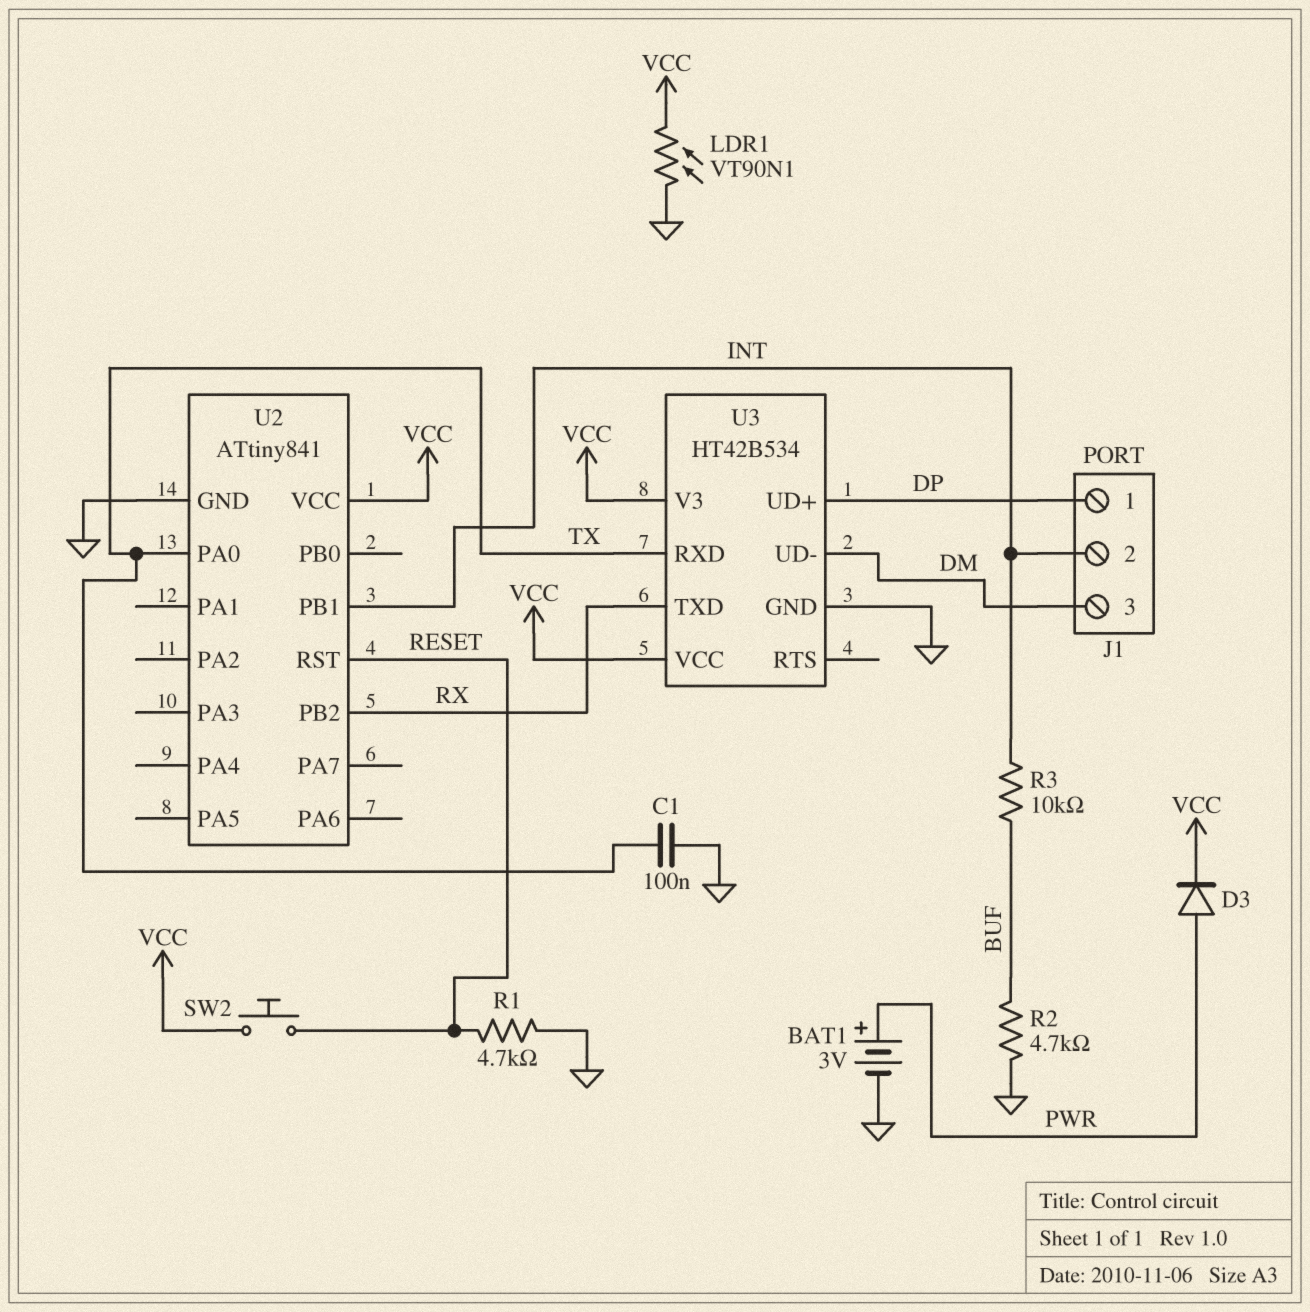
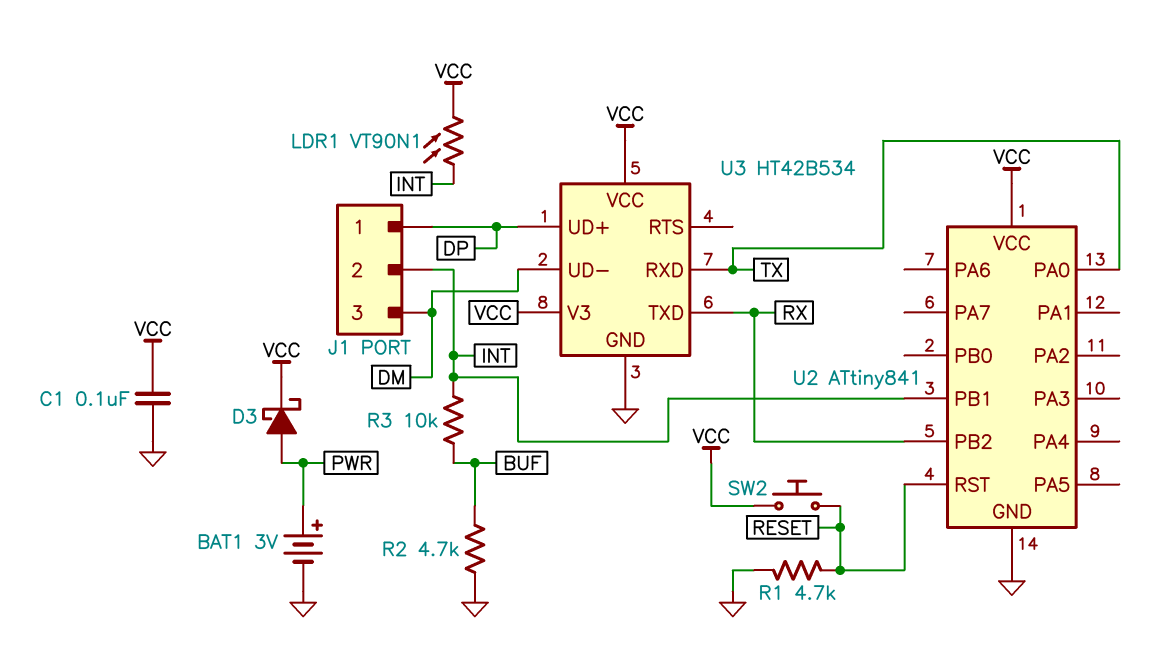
C1: 100nF (GND, TX) -> 100nF (GND, VCC)
D3: diode (A PWR, K VCC) -> schottky (A PWR, K VCC)
LDR1: VT90N1 (GND, VCC) -> VT90N1 (INT, VCC)

